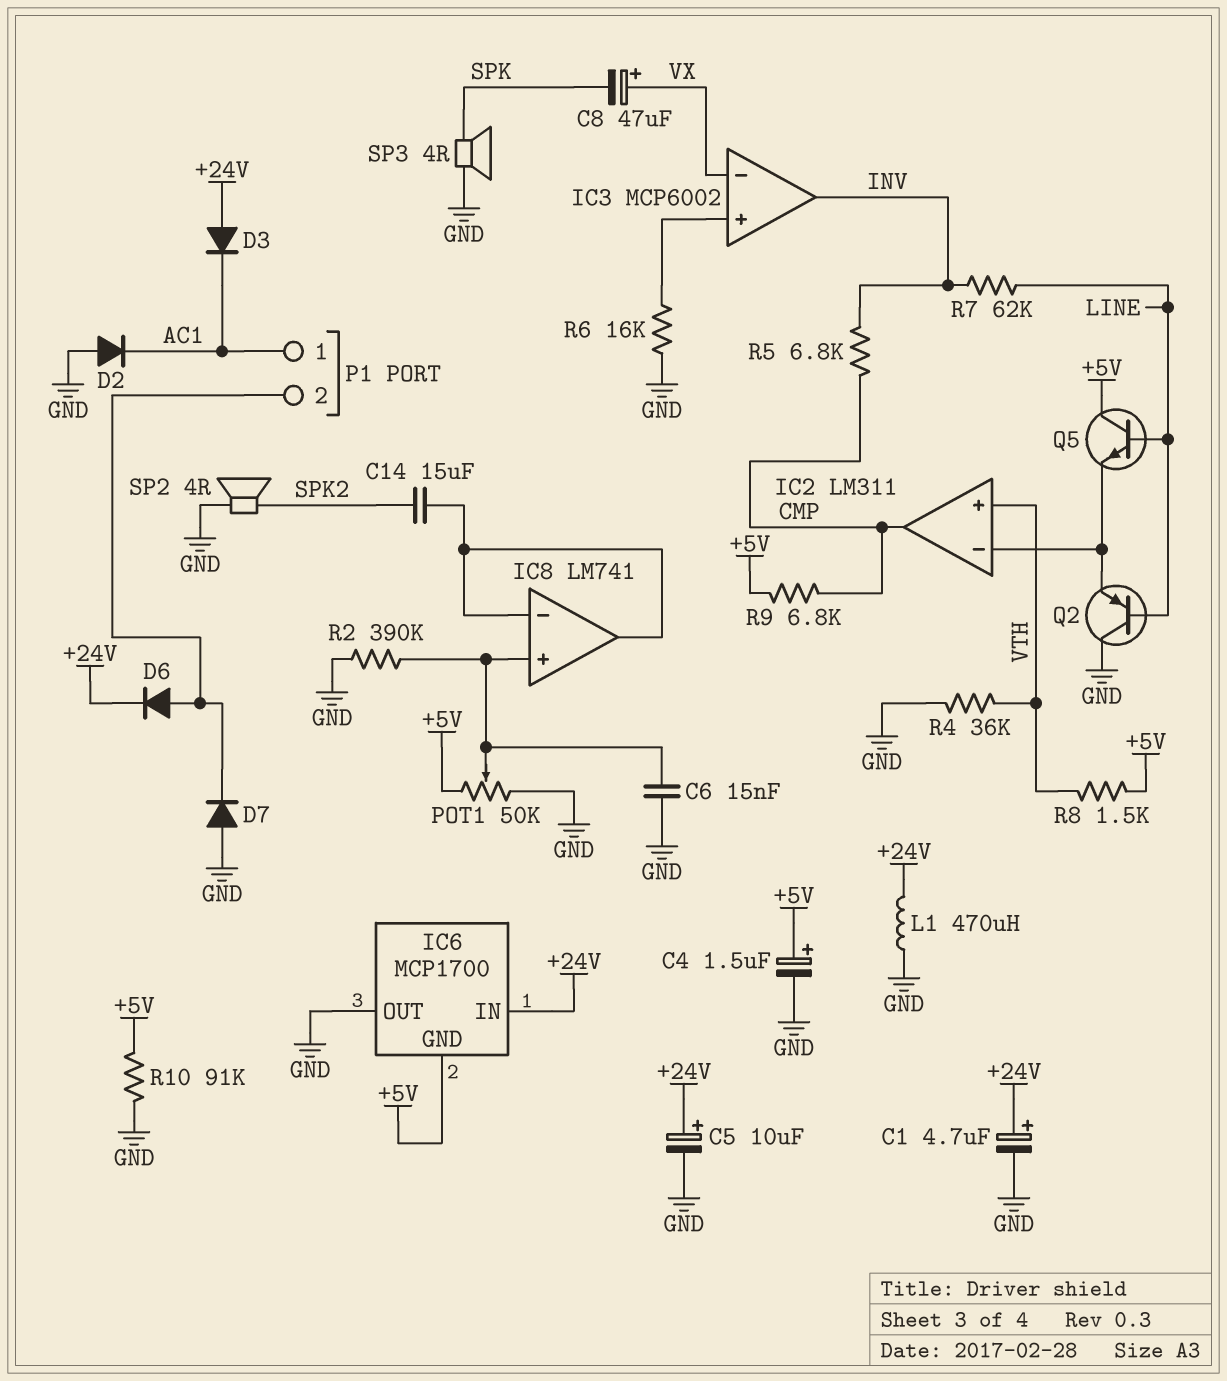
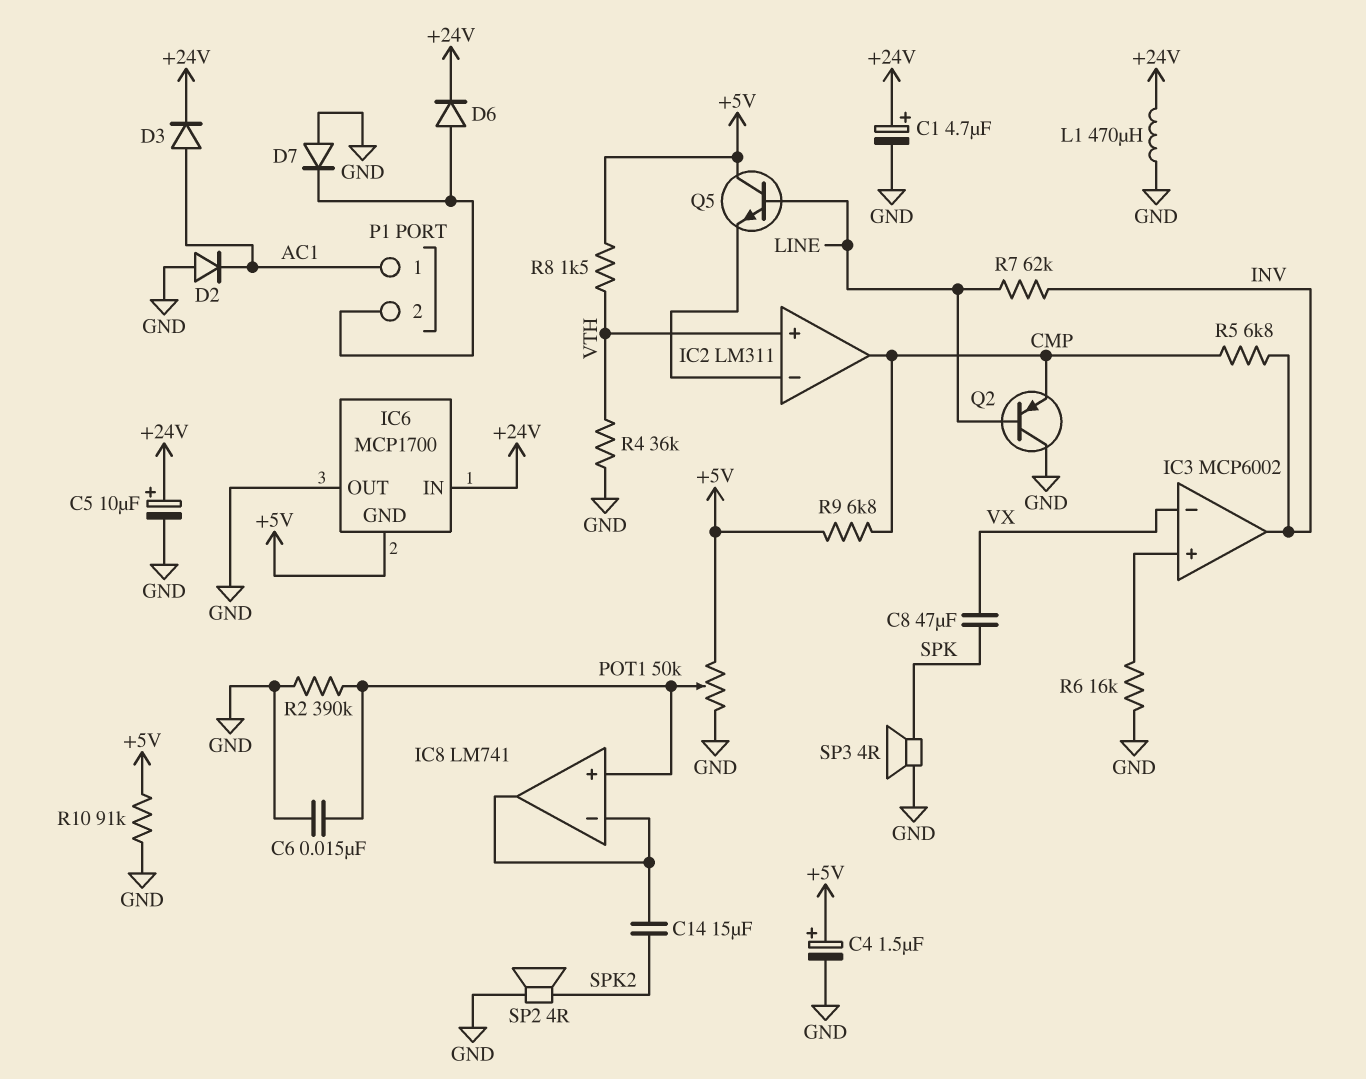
C8: 47uF (plus VX, minus SPK) -> 47uF (SPK, VX)
D3: diode (A +24V, K AC1) -> diode (A AC1, K +24V)
Q2: PNP (B LINE, C GND, E IC2/in-) -> PNP (B LINE, C GND, E CMP)

